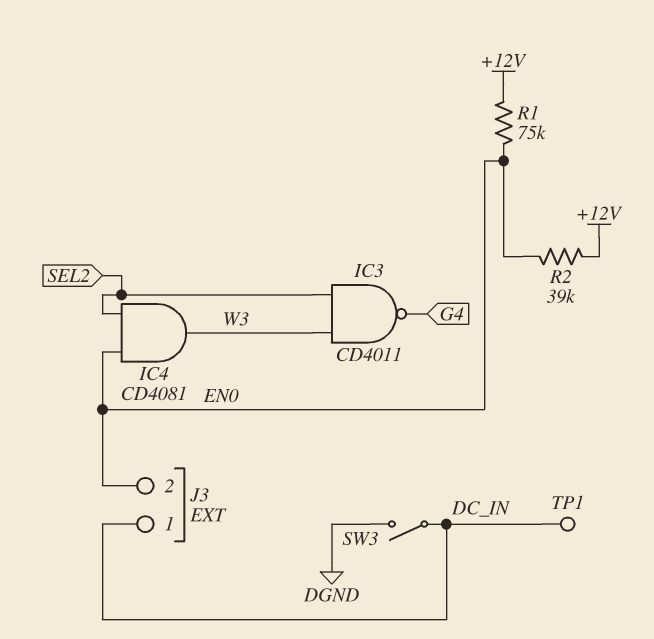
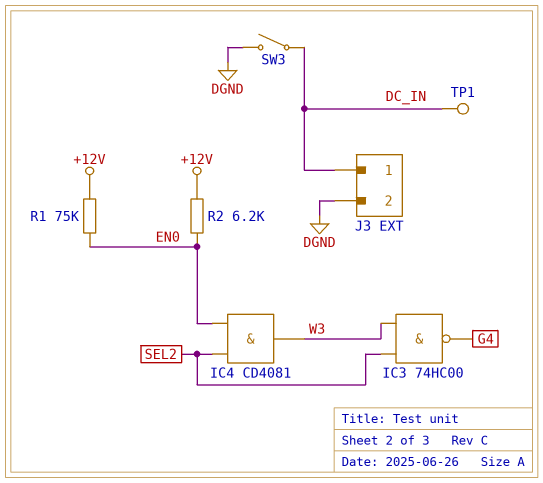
IC3: NAND CD4011 (in SEL2, in W3, out G4) -> NAND 74HC00 (in SEL2, in W3, out G4)
J3 pin 2: EN0 -> DGND
R2: 39k (+12V, EN0) -> 6.2k (+12V, EN0)

